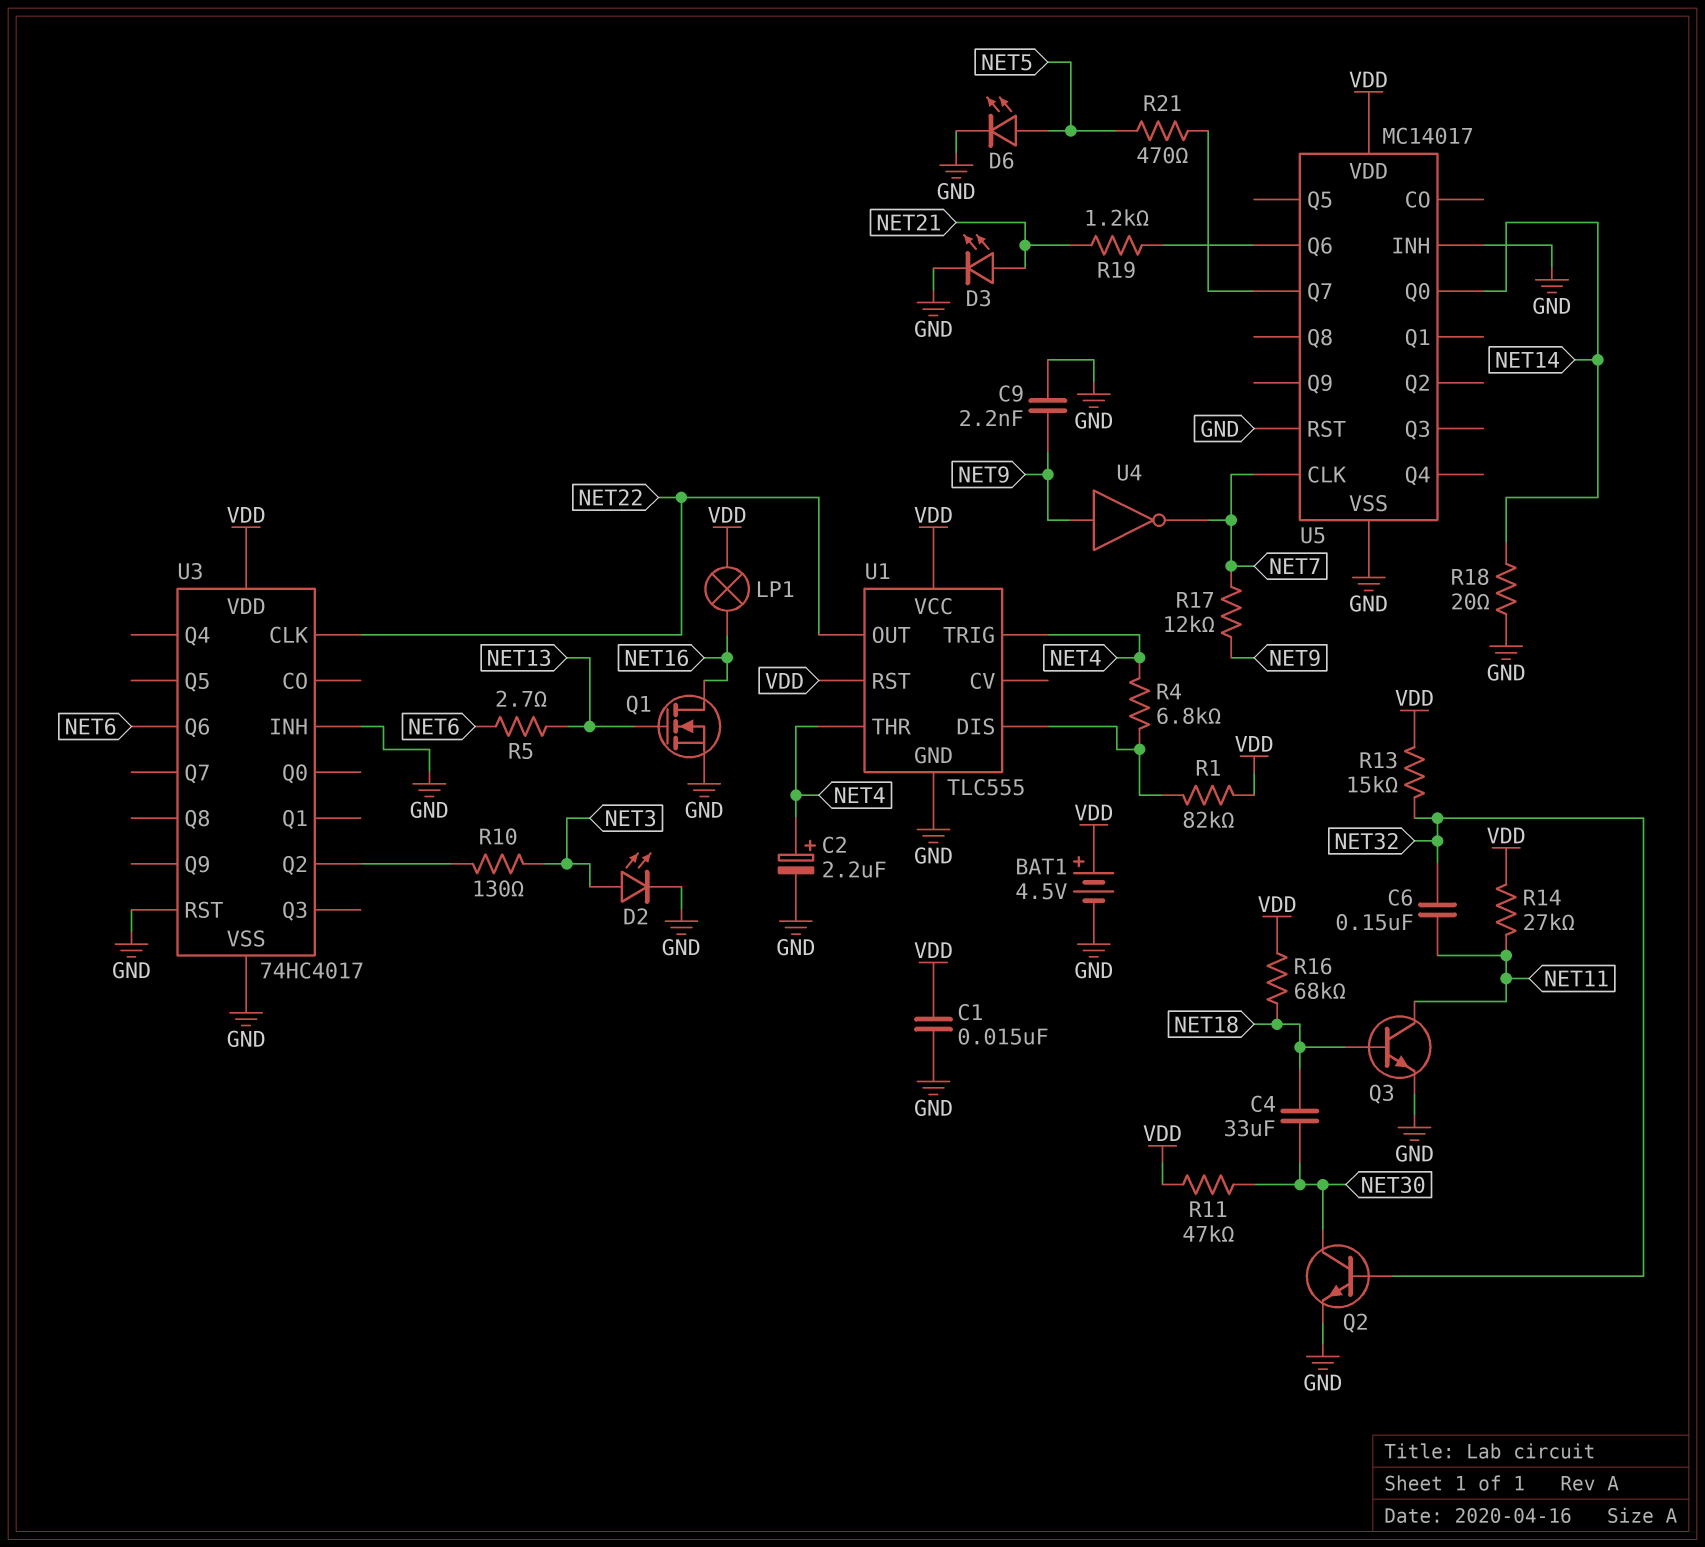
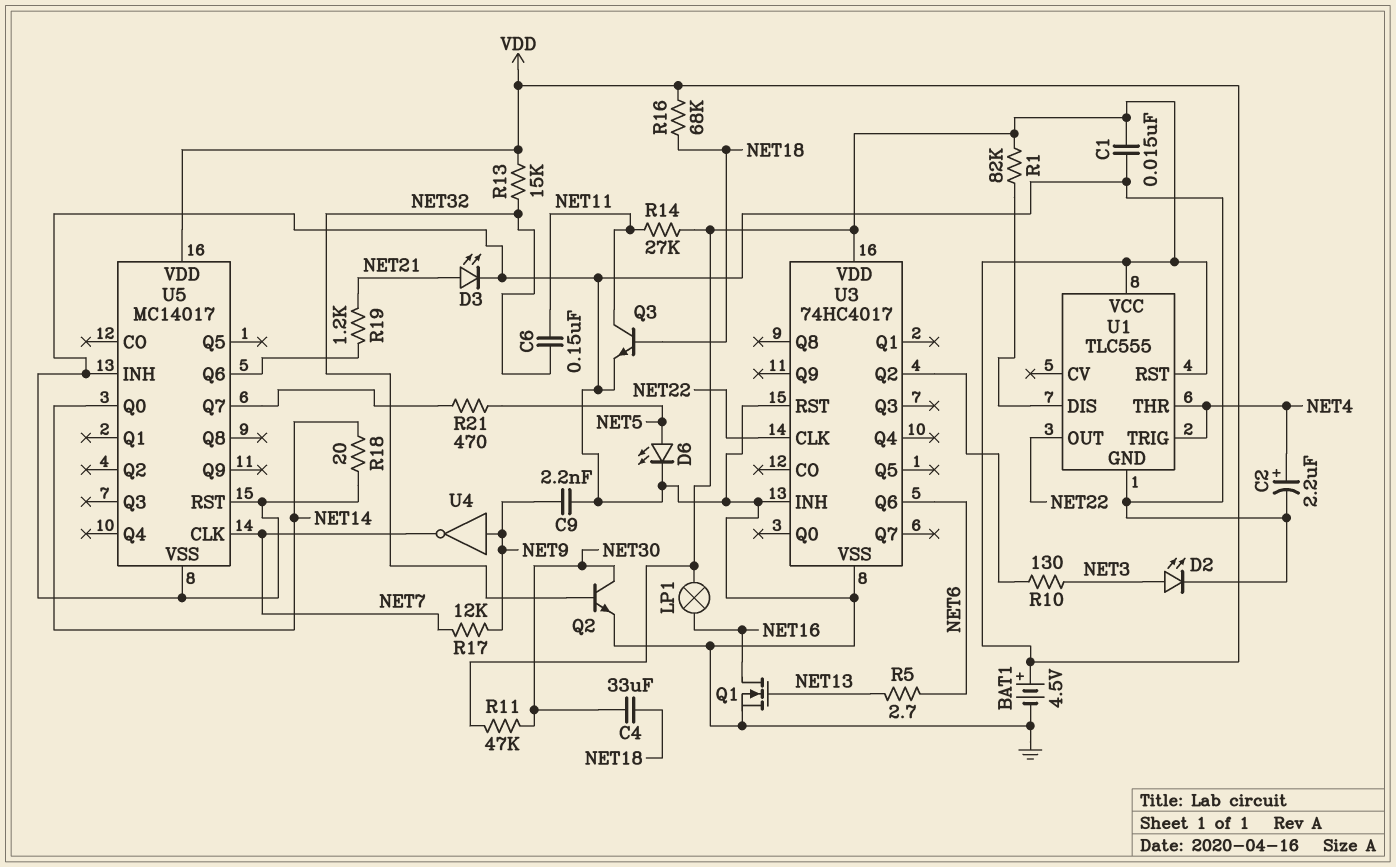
R4: 6.8k (NET4, U1/DIS) -> none

